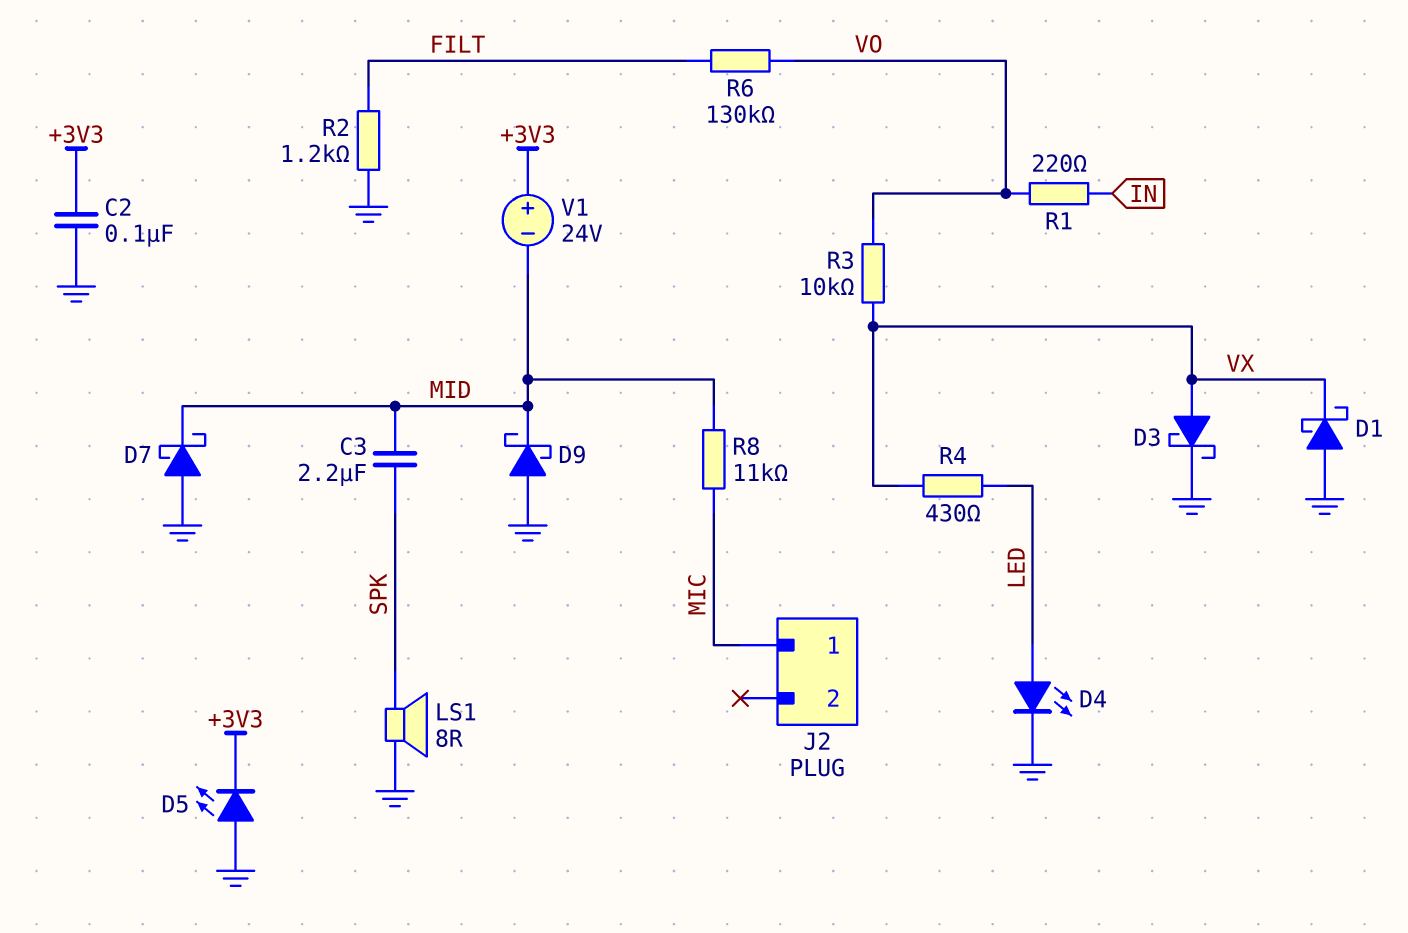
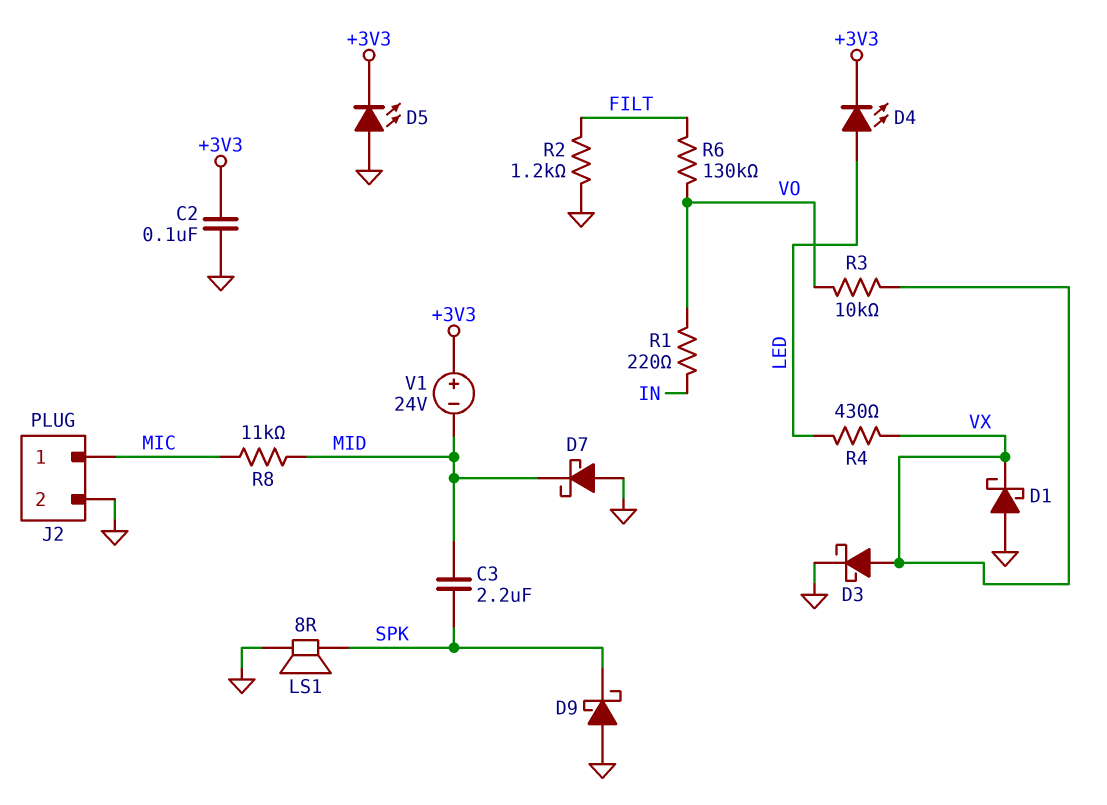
D4: LED (A LED, K GND) -> LED (A LED, K +3V3)
D9: schottky (A GND, K MID) -> schottky (A GND, K SPK)
J2 pin 2: none -> GND

